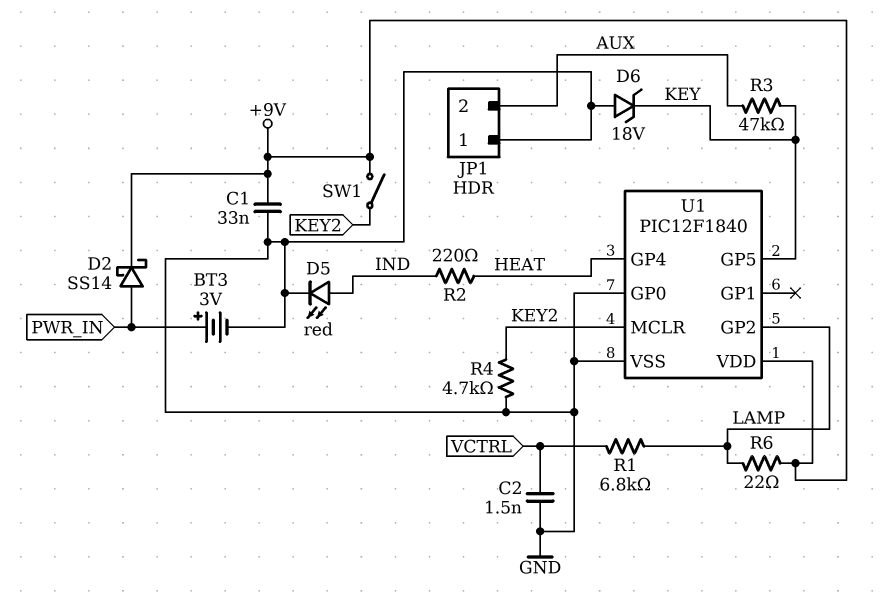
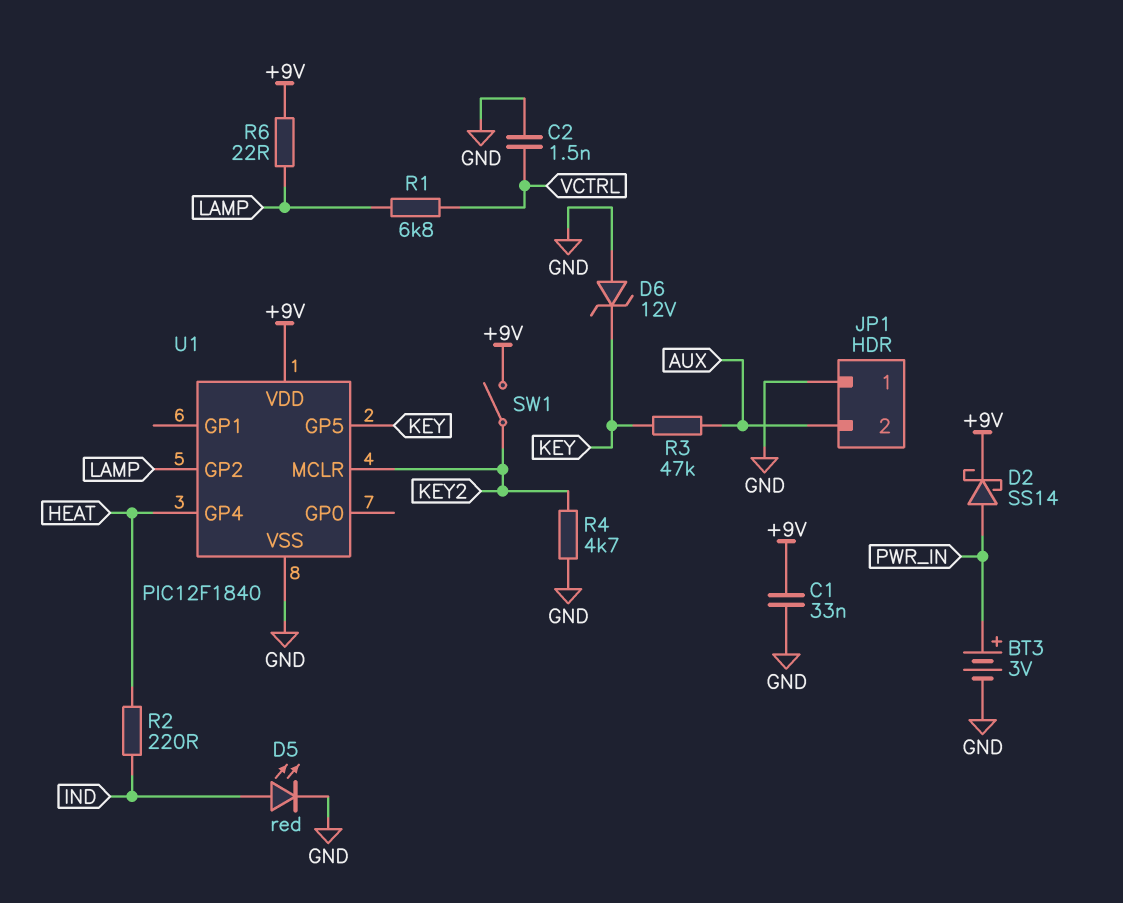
D6: zener 18V (A GND, K KEY) -> zener 12V (A GND, K KEY)
U1 pin GP0: GND -> none

